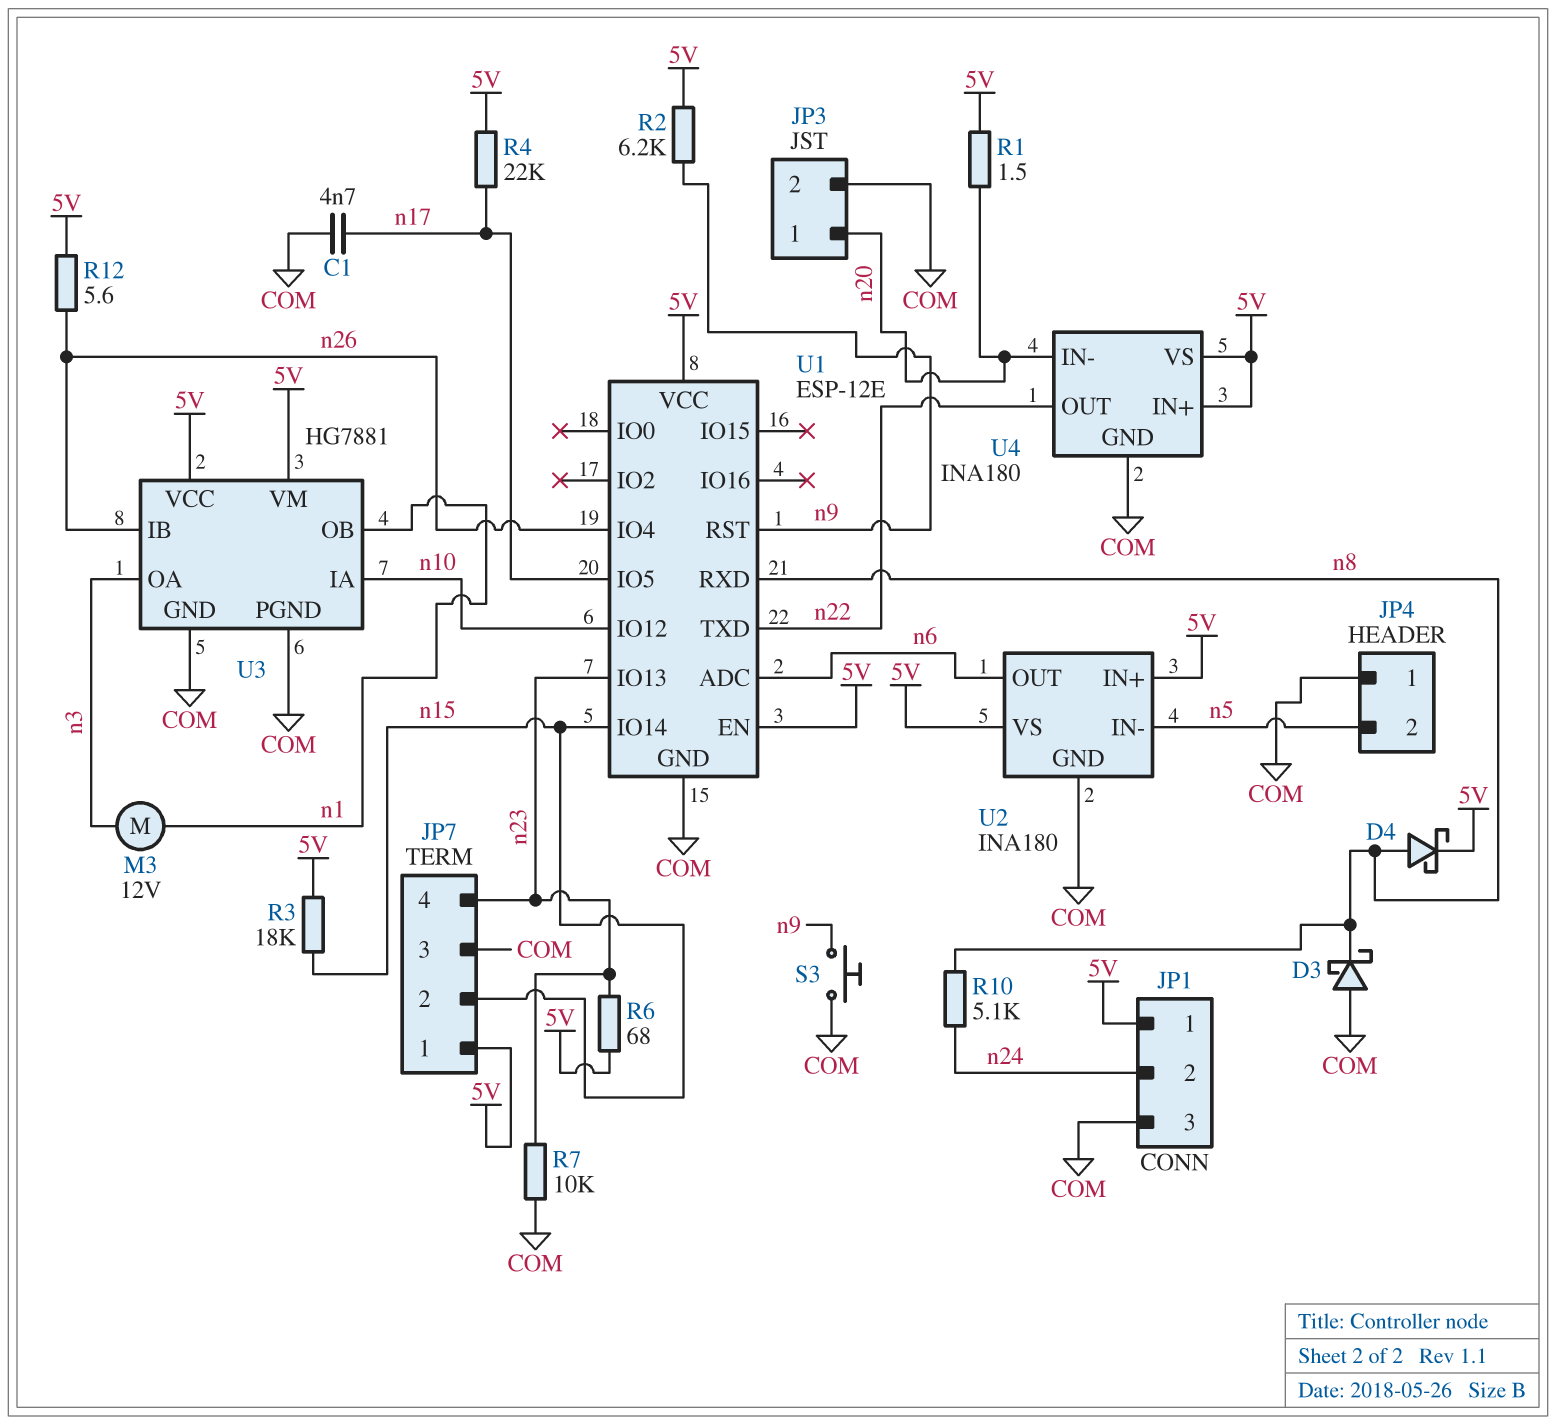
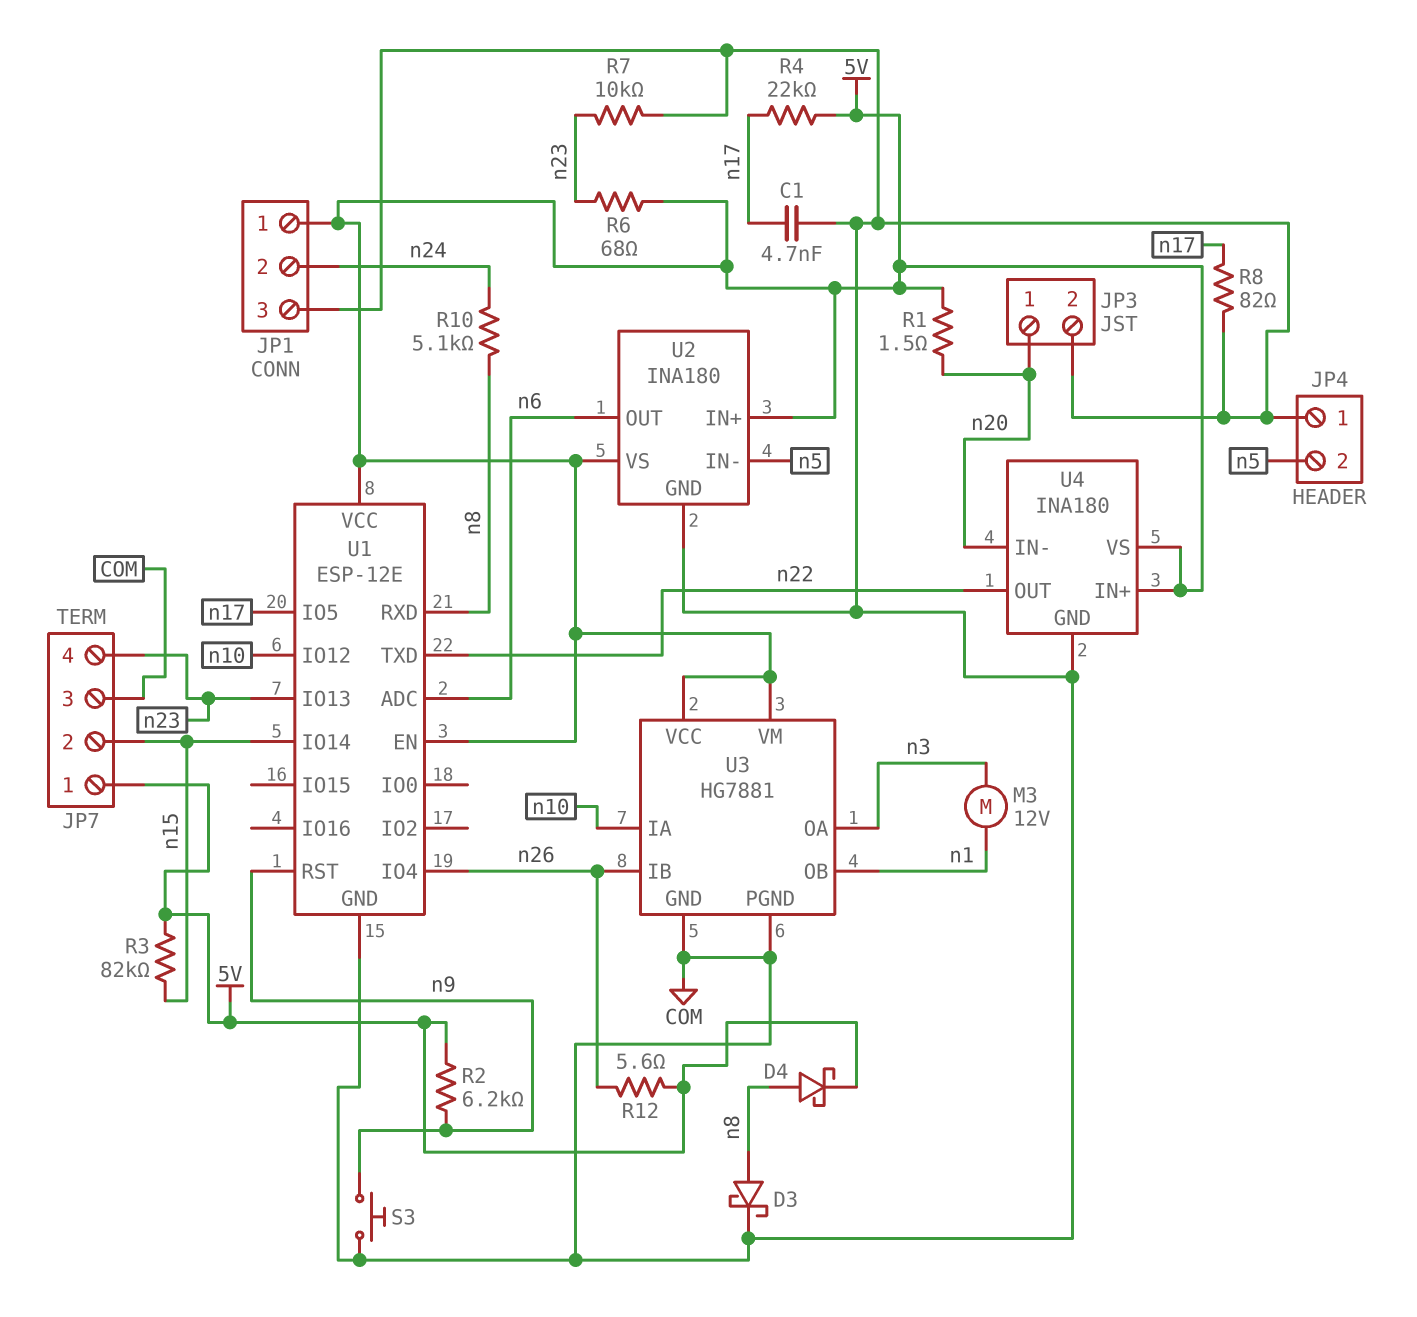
D3: schottky (A COM, K n8) -> schottky (A n8, K COM)
R3: 18k (5V, n15) -> 82k (5V, n15)
R8: none -> 82 (COM, n17)

